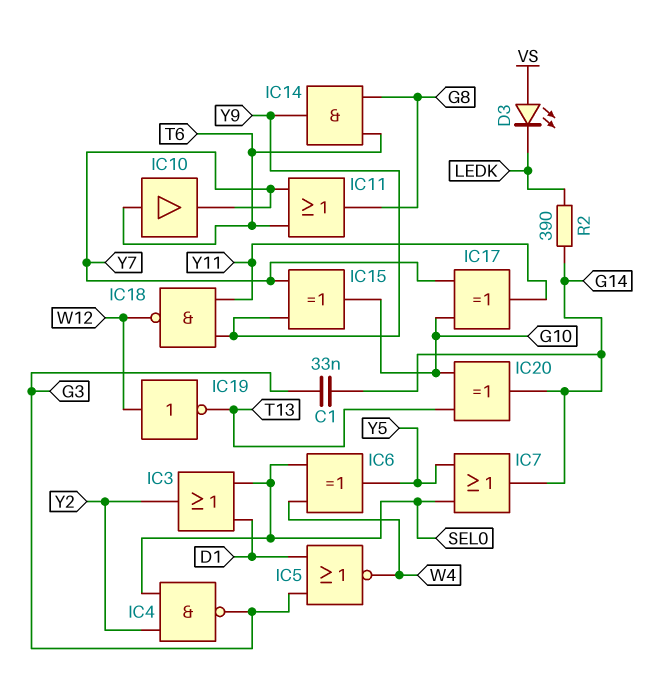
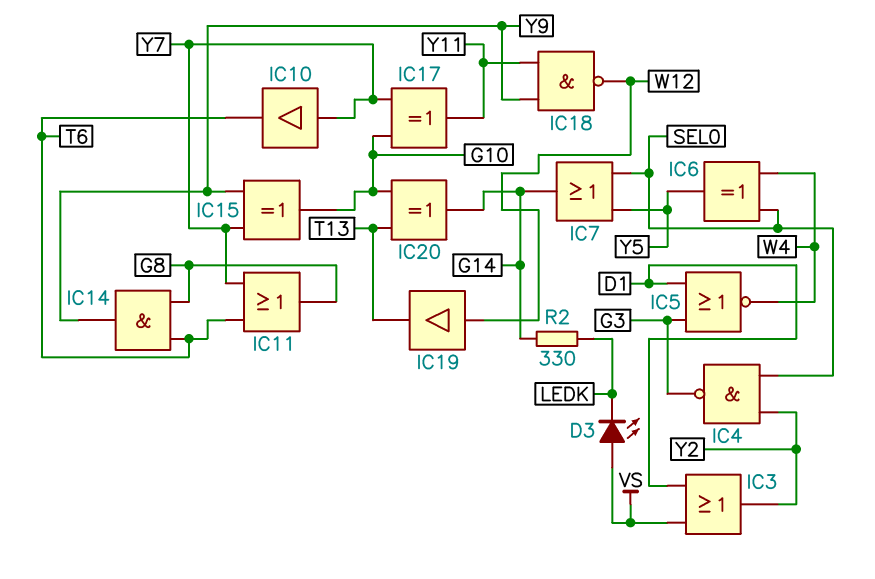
C1: 33nF (G3, G14) -> none
IC3: OR (in D1, in SEL0, out Y2) -> OR (in D1, in VS, out Y2)
IC10: buffer (in T6, out Y7) -> buffer (in Y7, out T6)
IC19: NOT (in W12, out T13) -> buffer (in W12, out T13)
R2: 390 (G14, LEDK) -> 330 (G14, LEDK)

